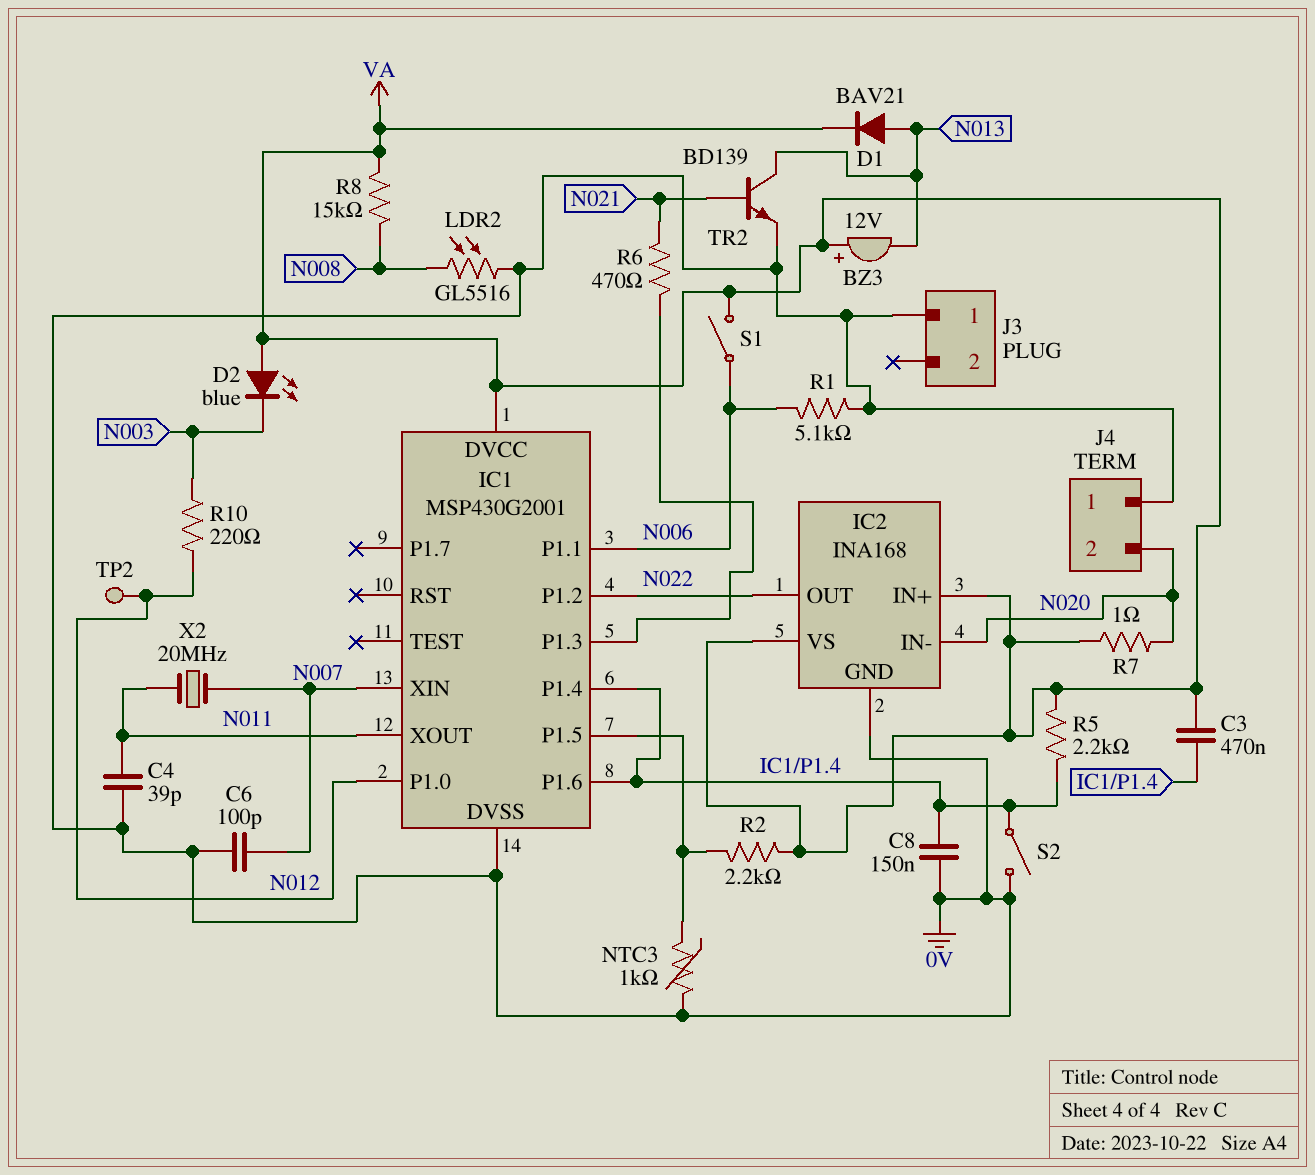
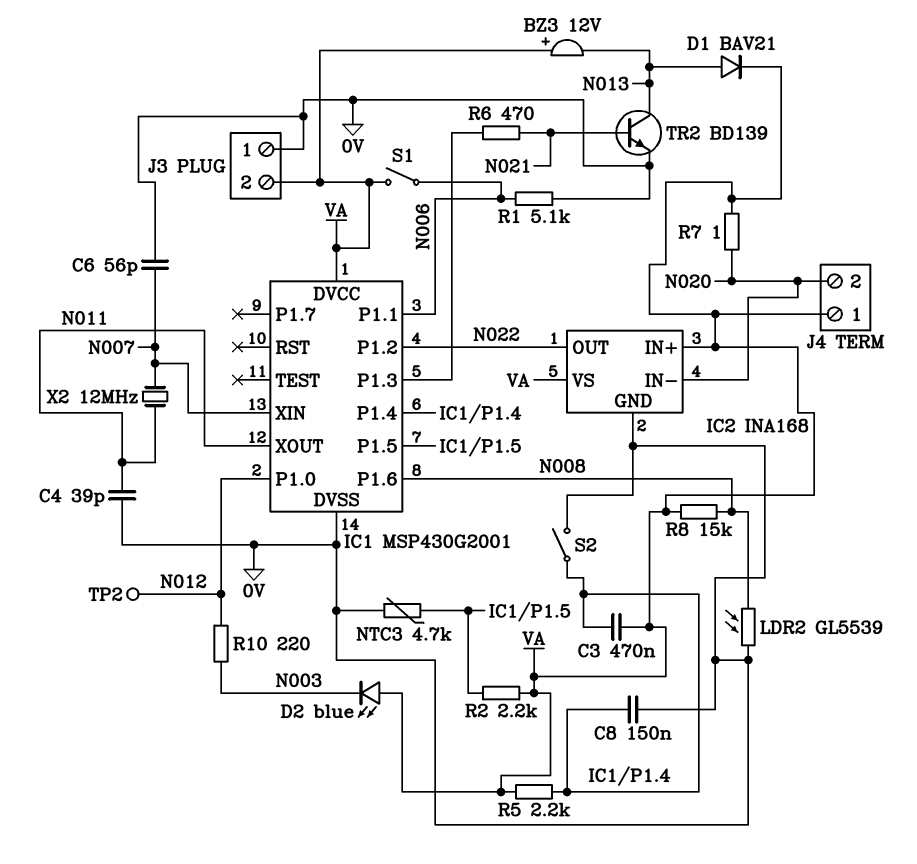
C6: 100pF (0V, N007) -> 56pF (0V, N007)
IC1 pin P1.6: IC1/P1.4 -> N008
J3 pin 2: none -> VA
J4 pin 1: 0V -> VA
LDR2: GL5516 (0V, N008) -> GL5539 (0V, N008)
NTC3: 1k (0V, IC1/P1.5) -> 4.7k (0V, IC1/P1.5)
X2: 20MHz (N007, N011) -> 12MHz (N007, N011)

